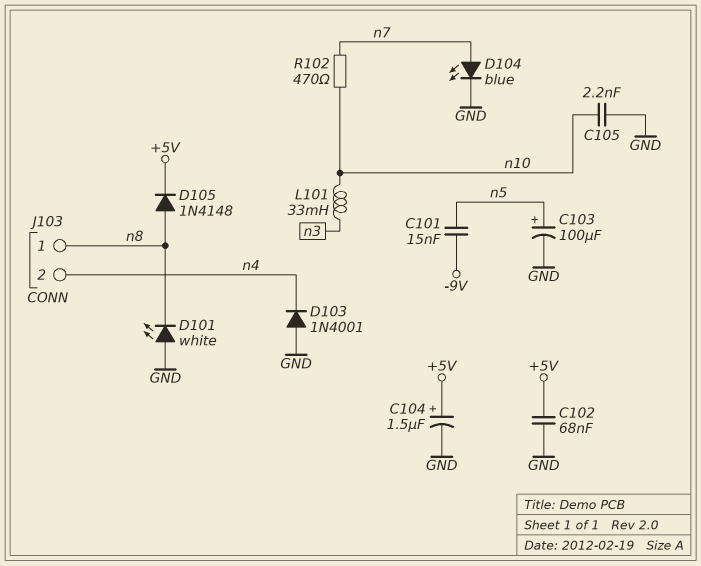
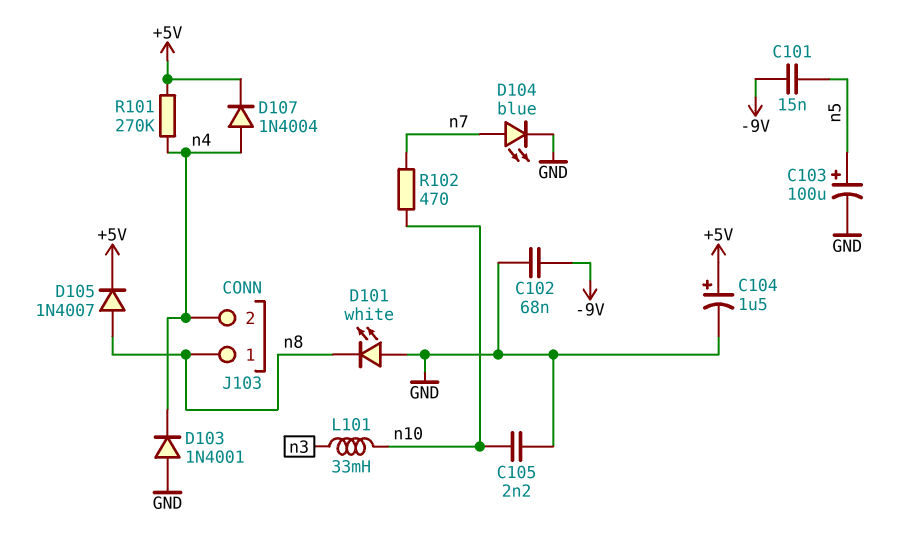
C102: 68nF (+5V, GND) -> 68nF (-9V, GND)
D105: diode 1N4148 (A n8, K +5V) -> diode 1N4007 (A n8, K +5V)
D107: none -> diode 1N4004 (A n4, K +5V)
R101: none -> 270k (+5V, n4)

